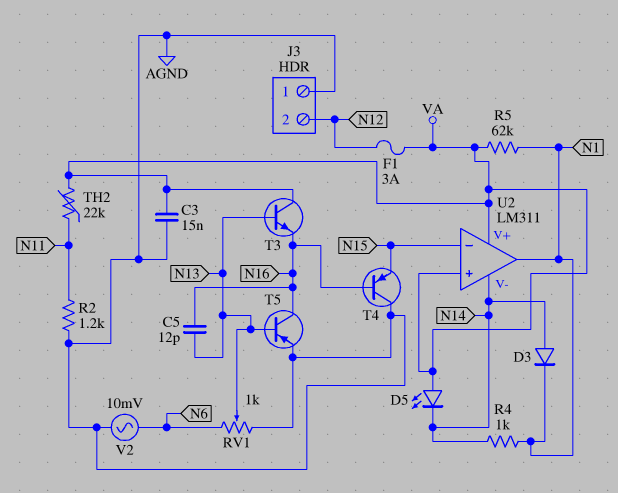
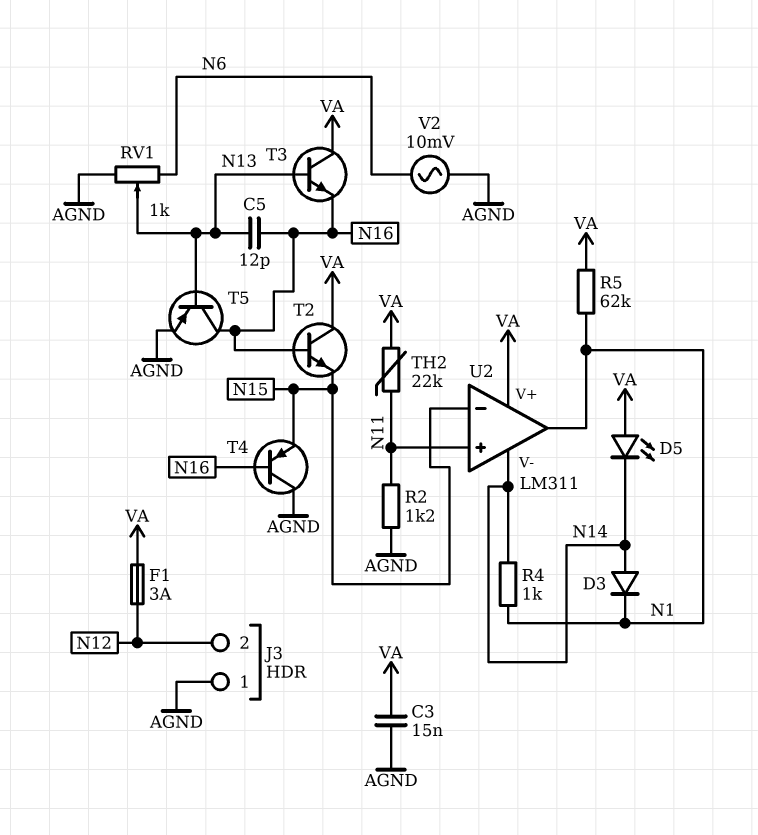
T2: none -> NPN (B N16, C VA, E N15)
U2 pin in+: VA -> N11

